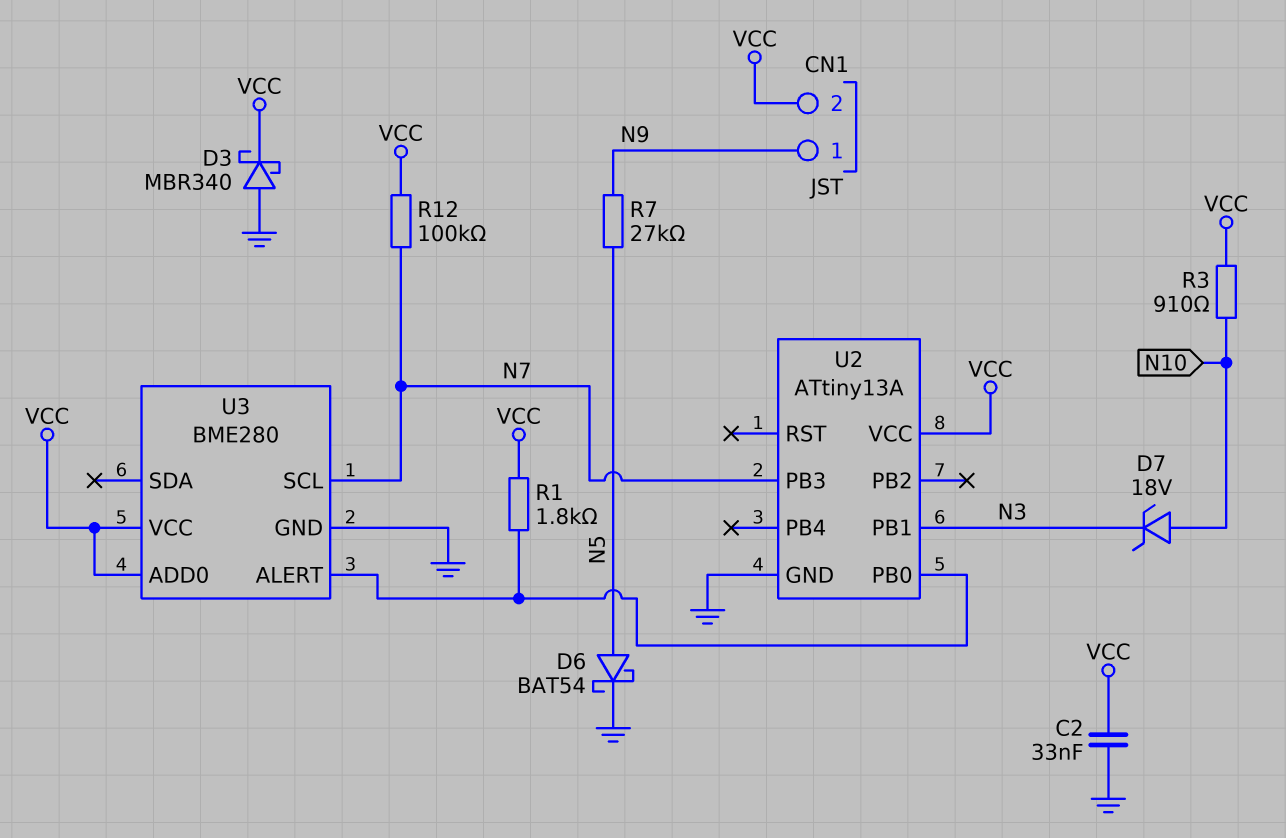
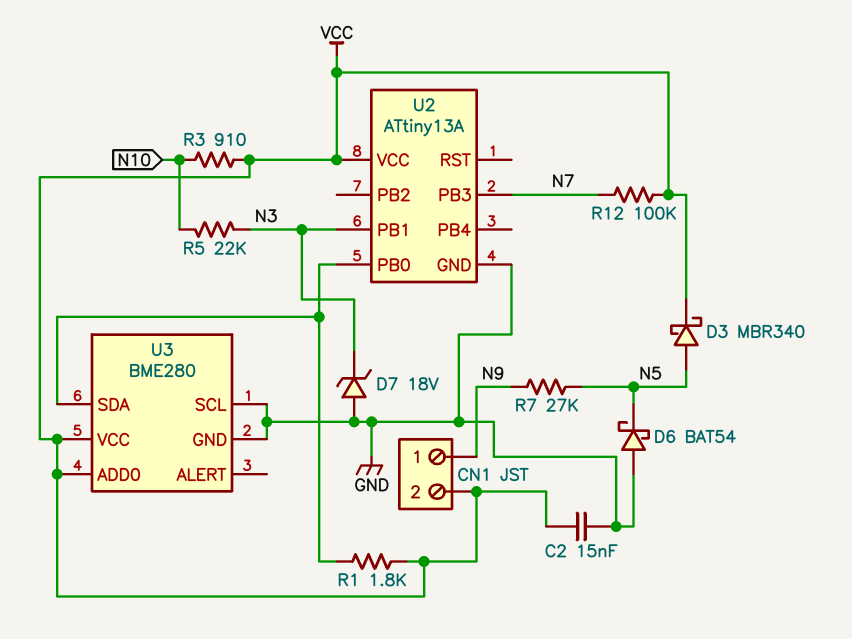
C2: 33nF (GND, VCC) -> 15nF (GND, VCC)
D3: schottky MBR340 (A GND, K VCC) -> schottky MBR340 (A N5, K VCC)
D6: schottky BAT54 (A N5, K GND) -> schottky BAT54 (A GND, K N5)
D7: zener 18V (A N10, K N3) -> zener 18V (A GND, K N3)
R5: none -> 22k (N3, N10)
U3 pin ALERT: U2/PB0 -> none
U3 pin SCL: N7 -> GND
U3 pin SDA: none -> U2/PB0

